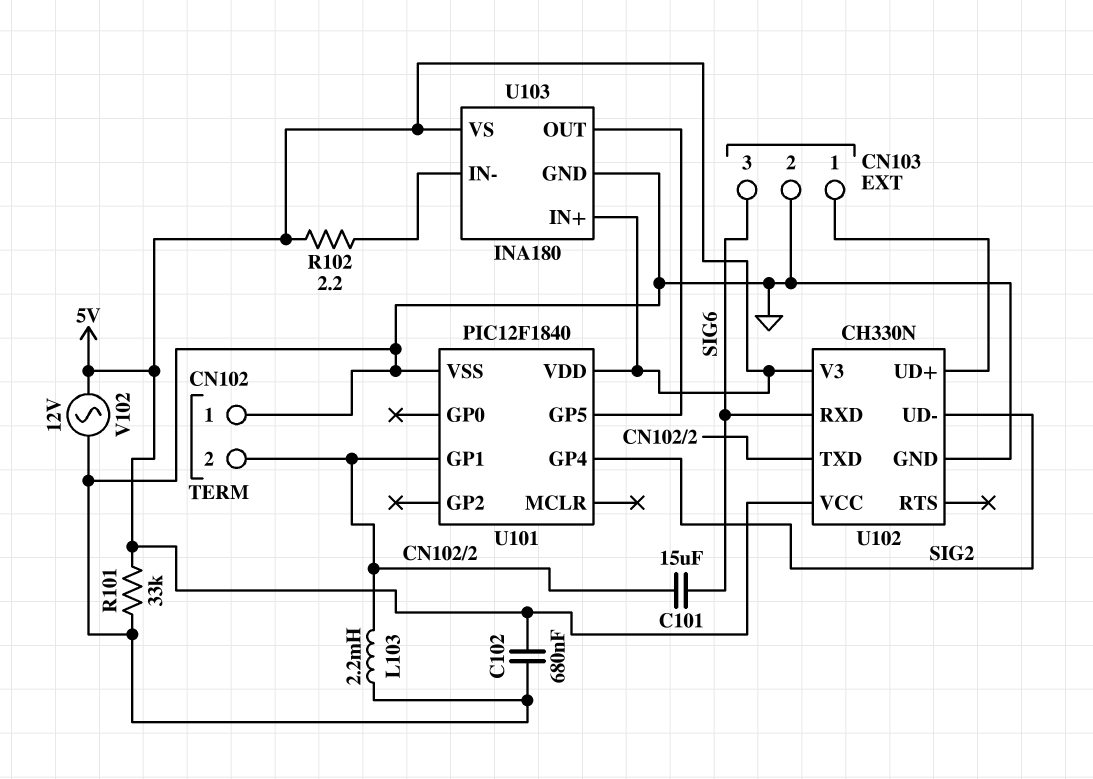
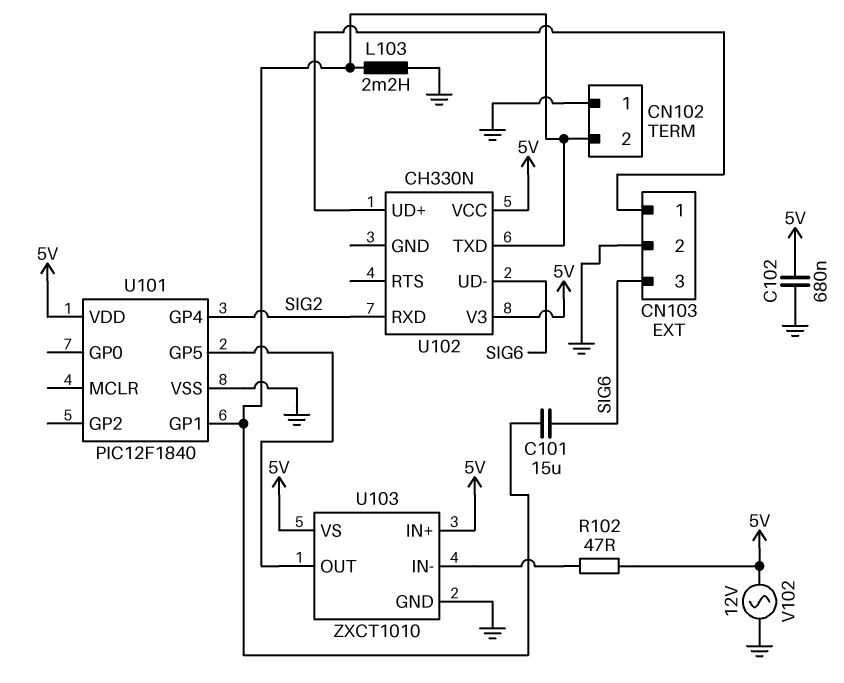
R101: 33k (5V, GND) -> none
R102: 2.2 (5V, U103/IN-) -> 47 (5V, U103/IN-)
U102 pin GND: GND -> none
U102 pin RXD: SIG6 -> SIG2
U102 pin UD-: SIG2 -> SIG6
U103: INA180 -> ZXCT1010

